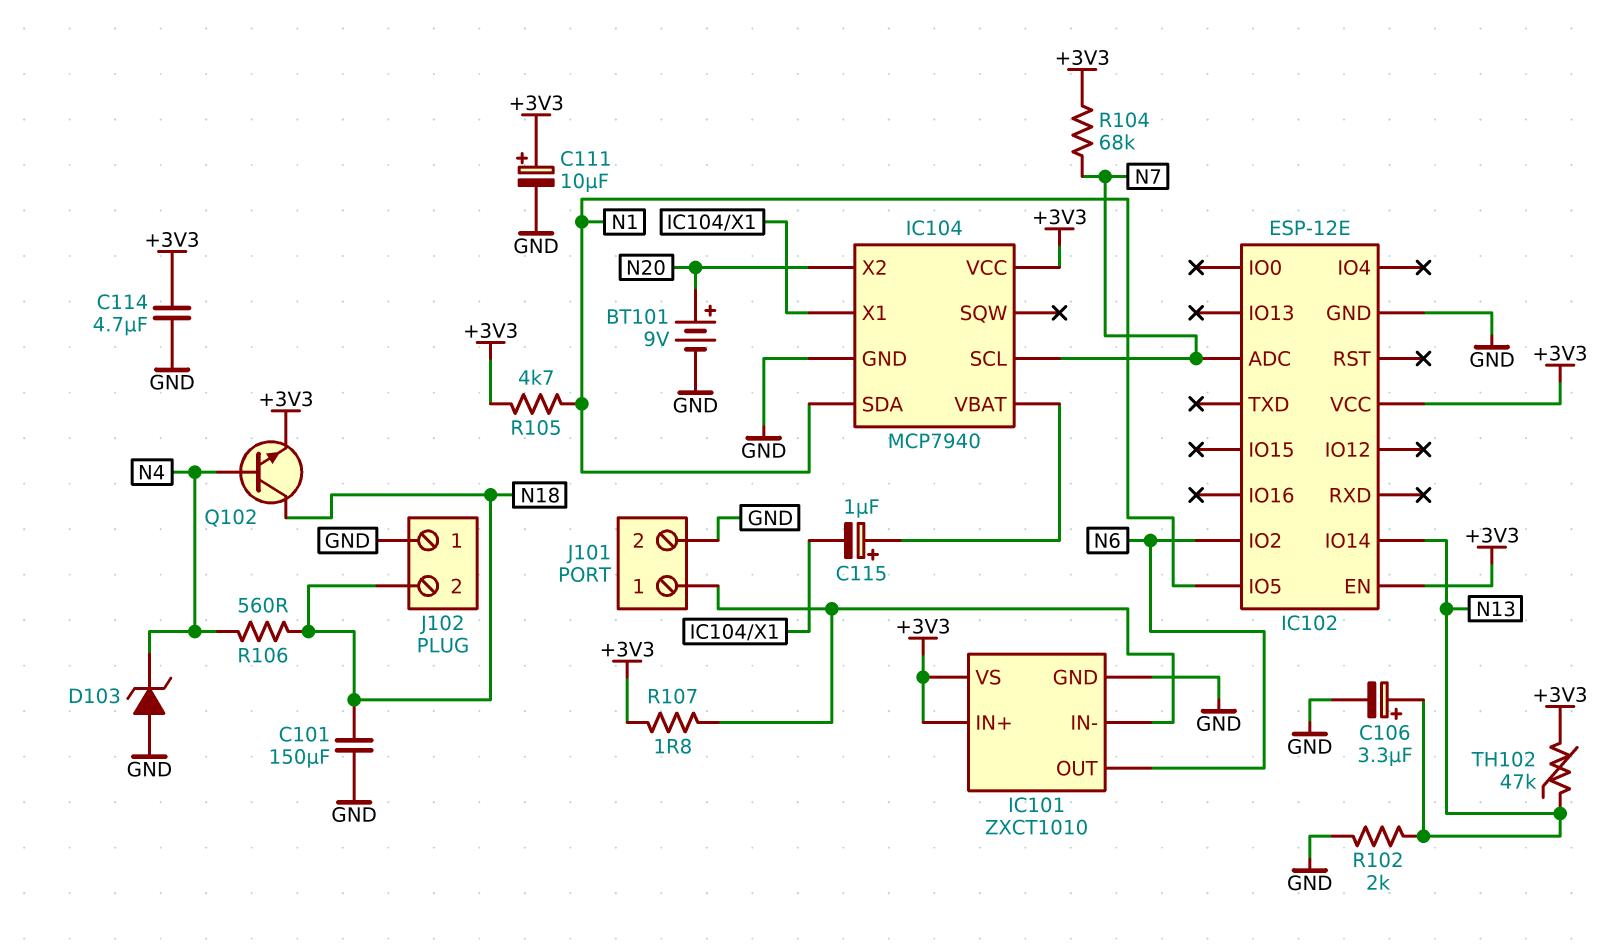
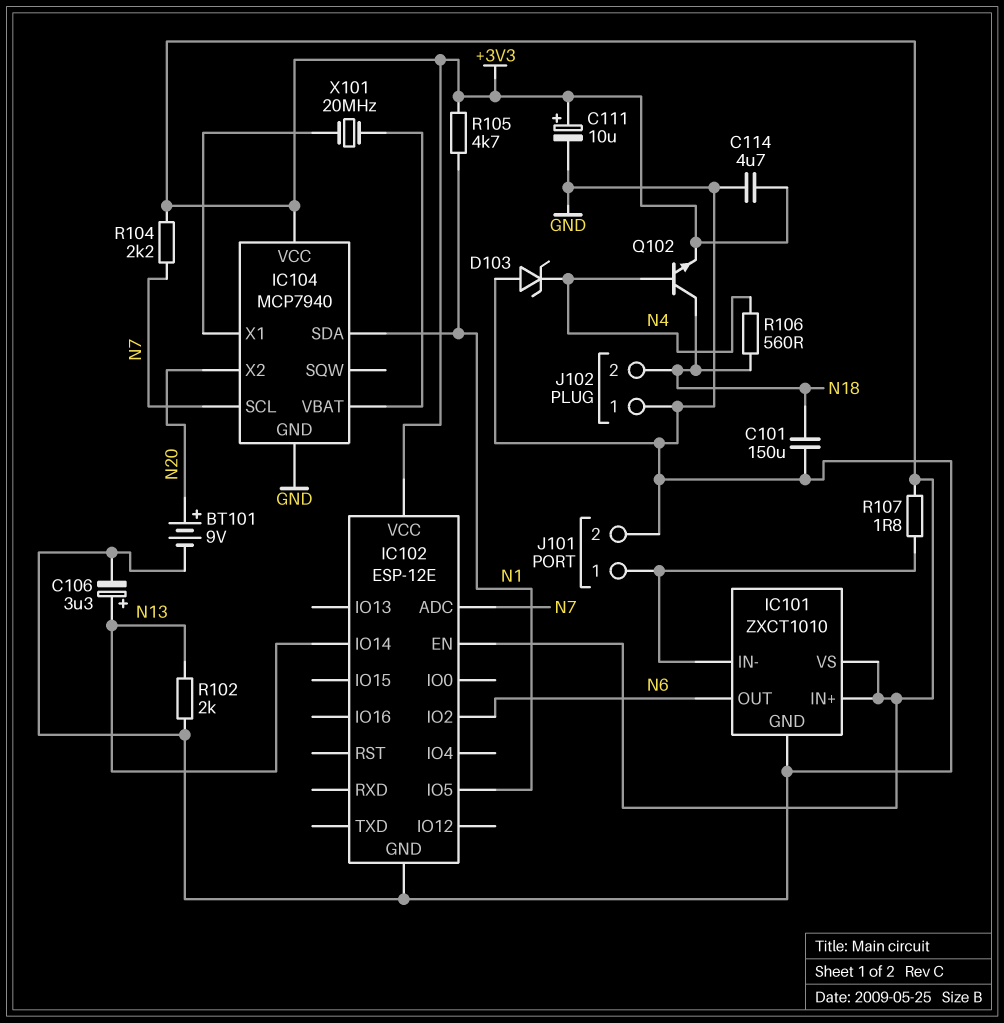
C115: 1uF (plus IC104/VBAT, minus IC104/X1) -> none
R104: 68k (+3V3, N7) -> 2.2k (+3V3, N7)
TH102: 47k (+3V3, N13) -> none
X101: none -> 20MHz (IC104/VBAT, IC104/X1)

